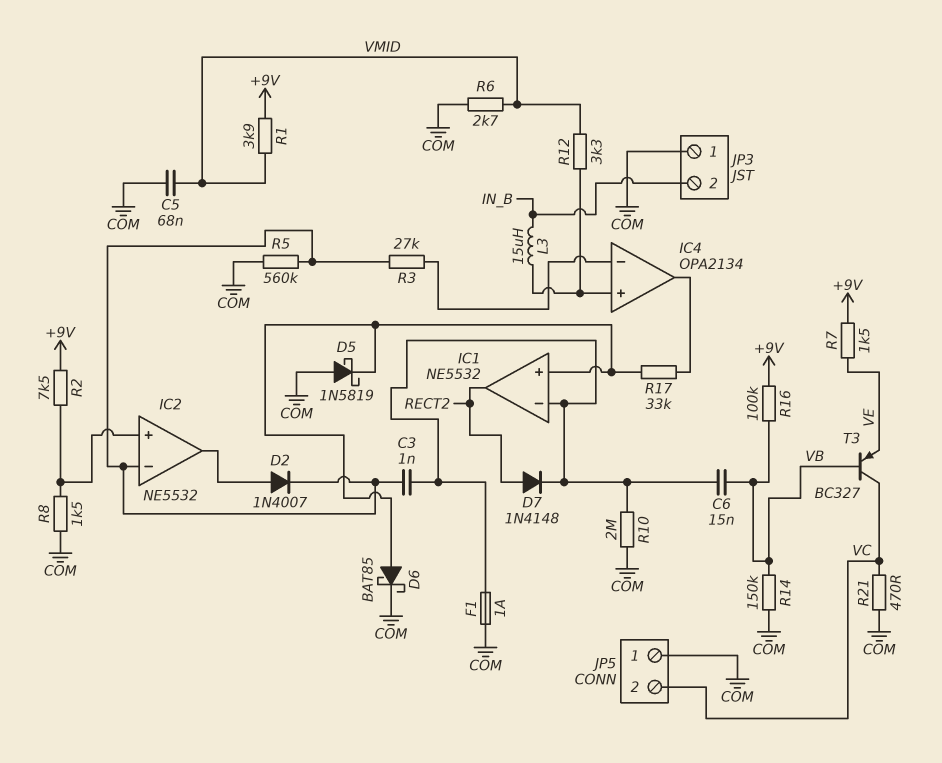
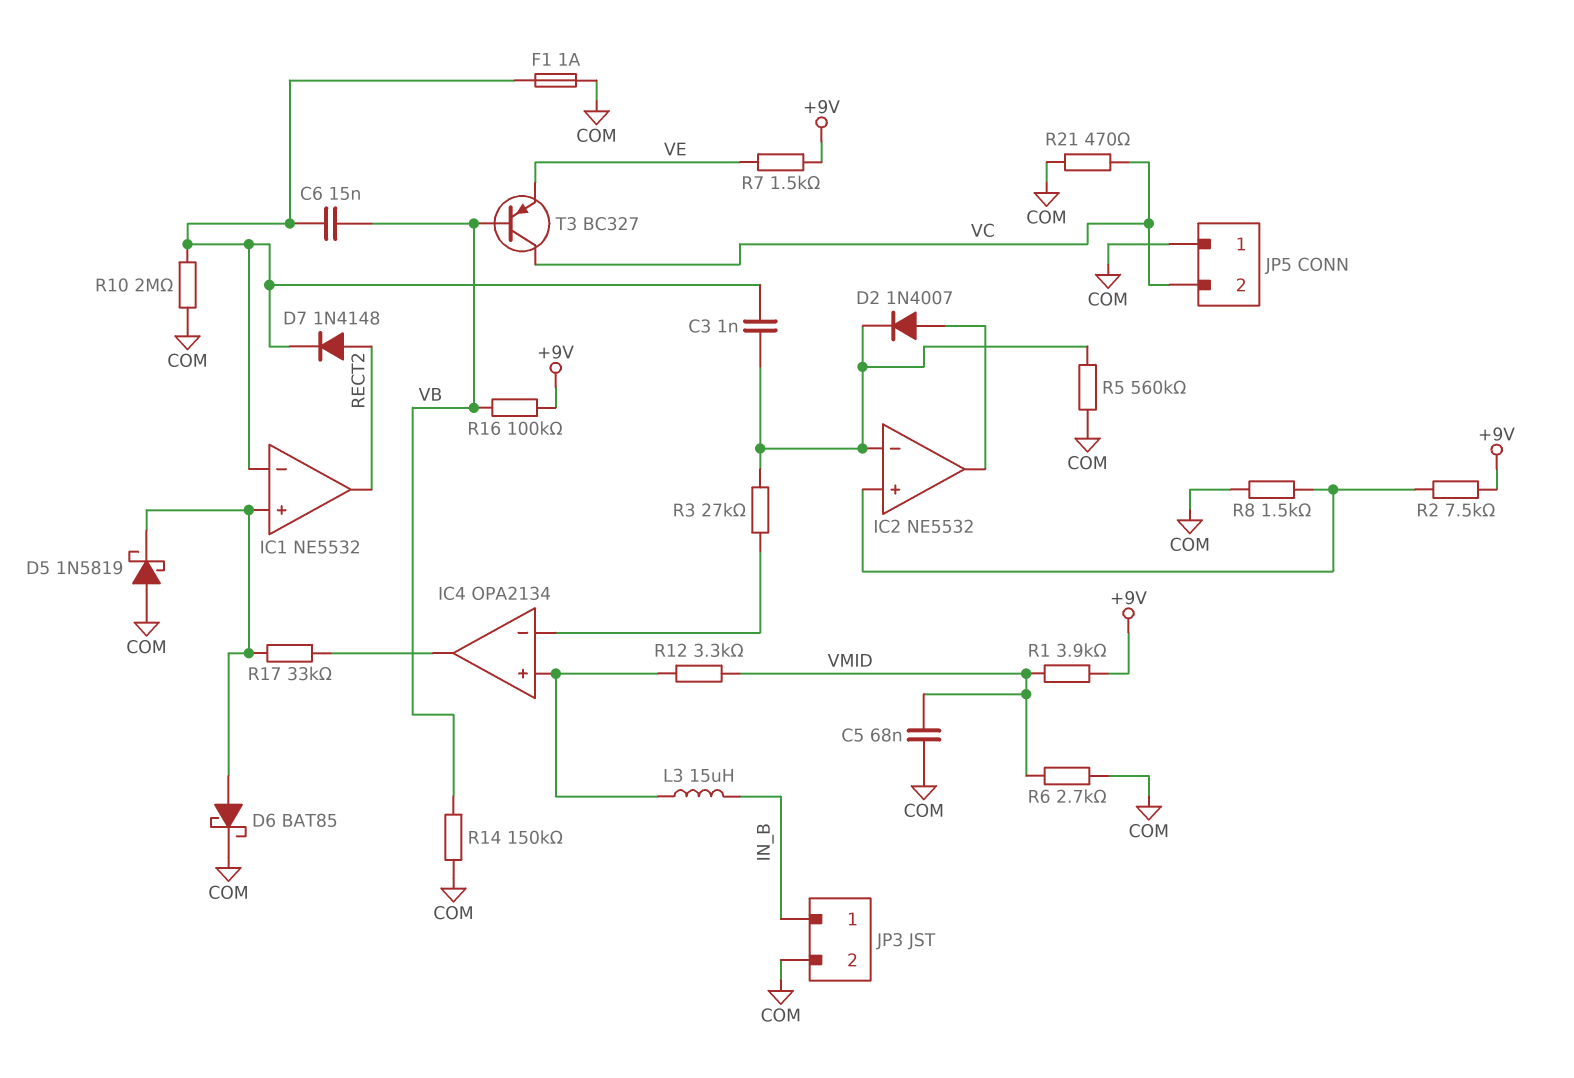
JP3 pin 1: COM -> IN_B
JP3 pin 2: IN_B -> COM

